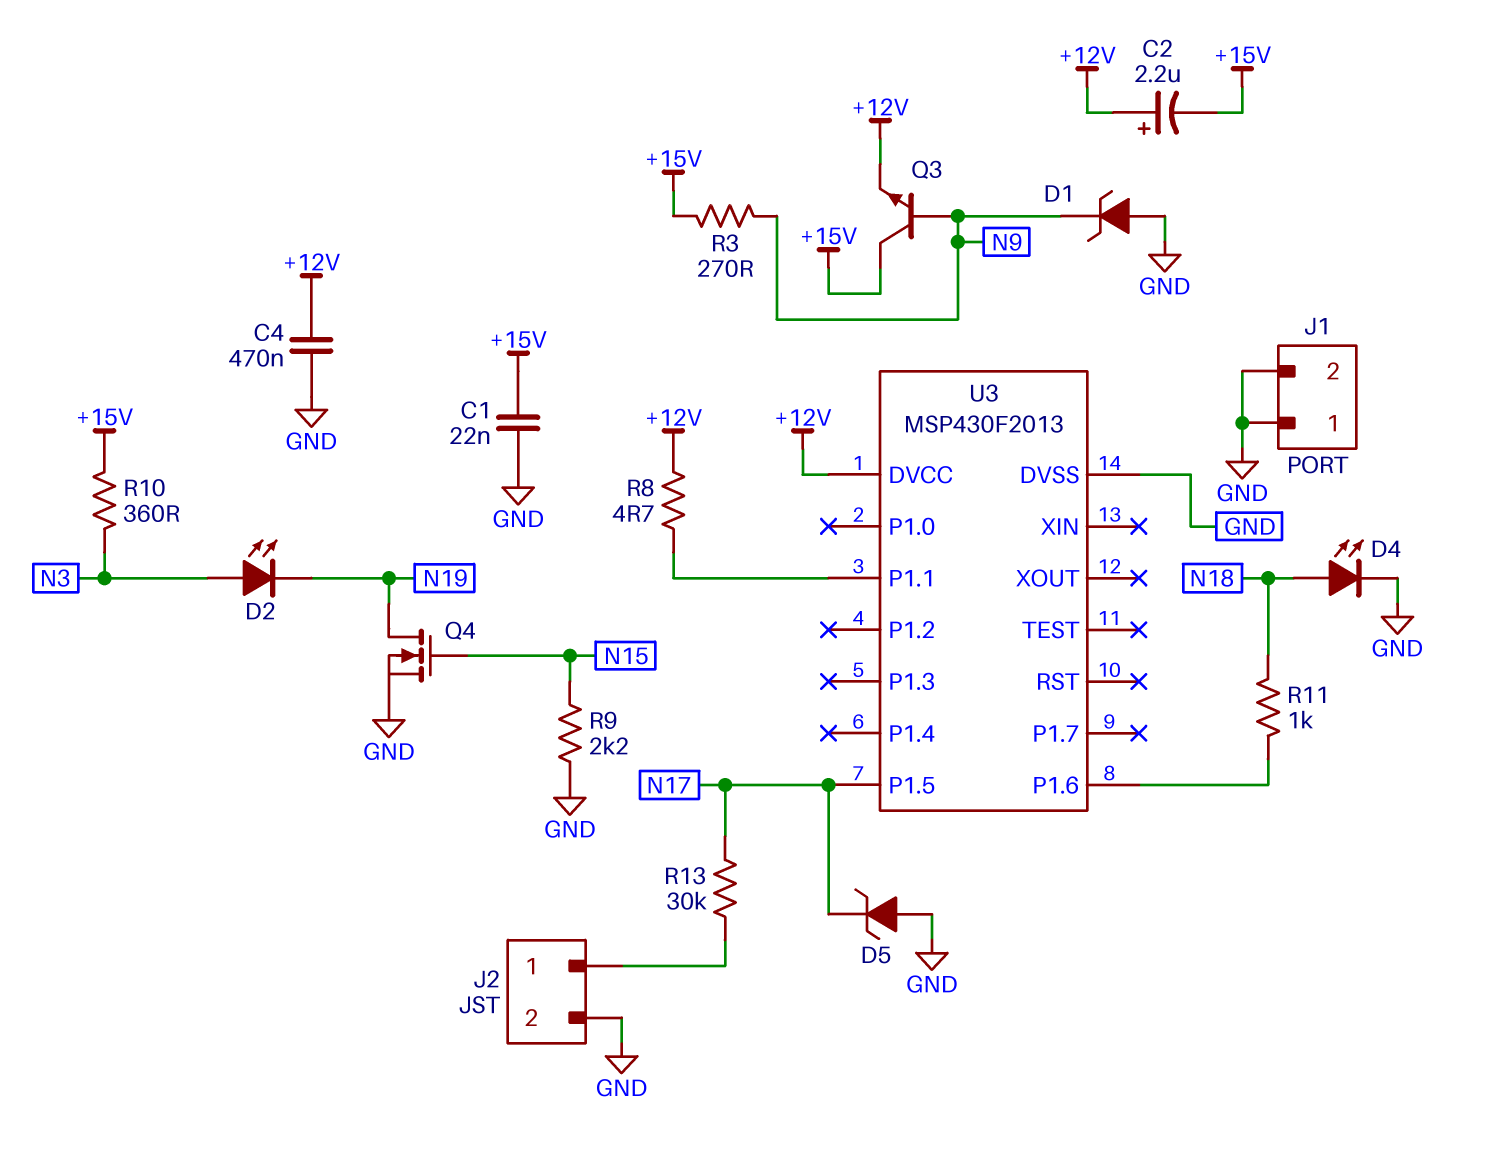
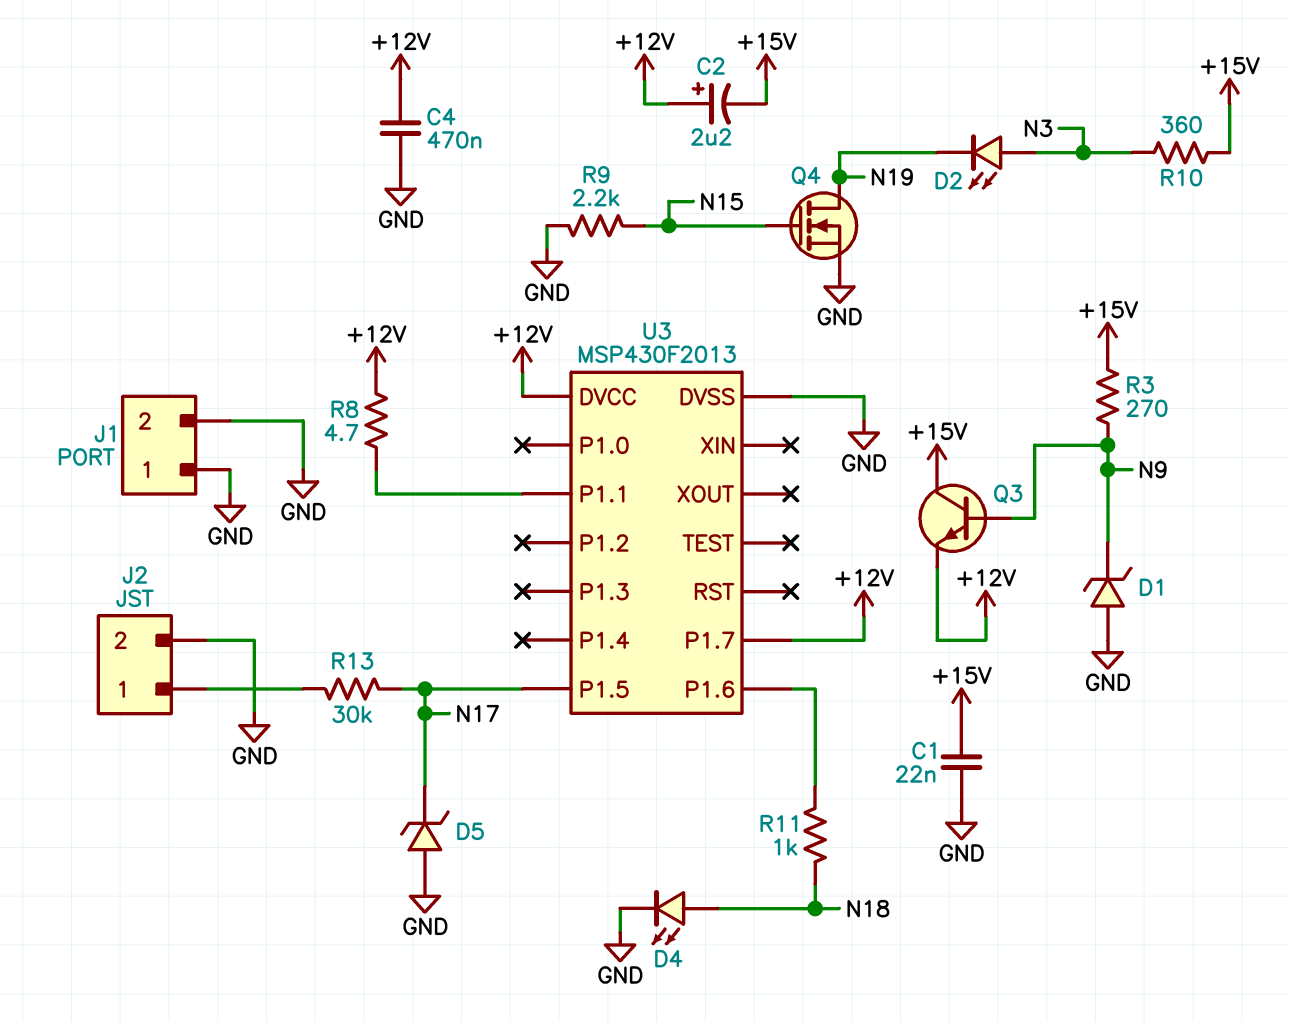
U3 pin P1.7: none -> +12V

